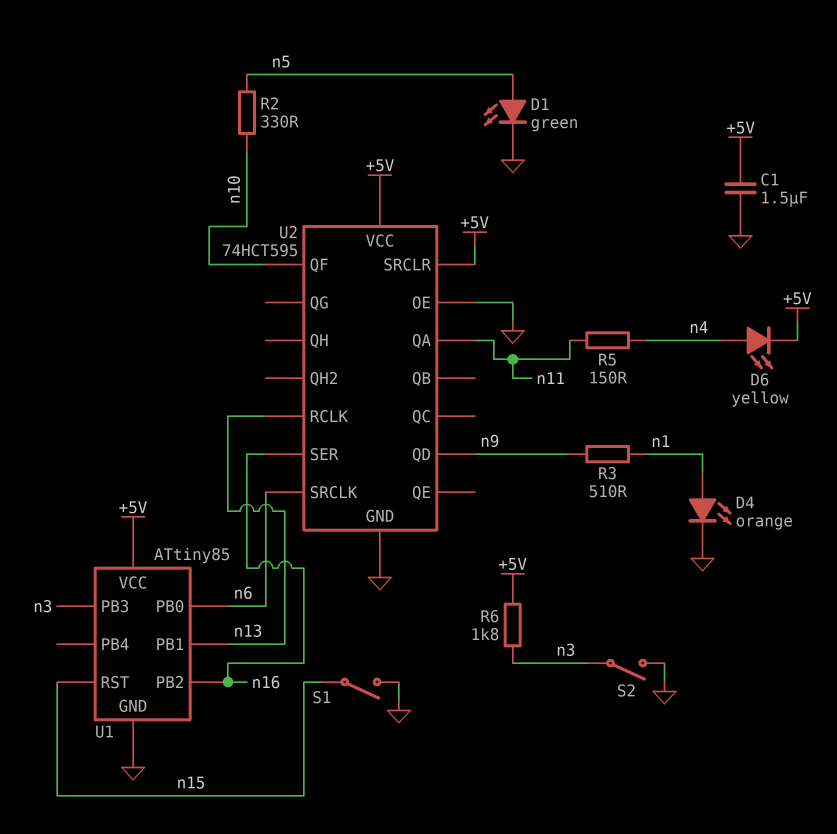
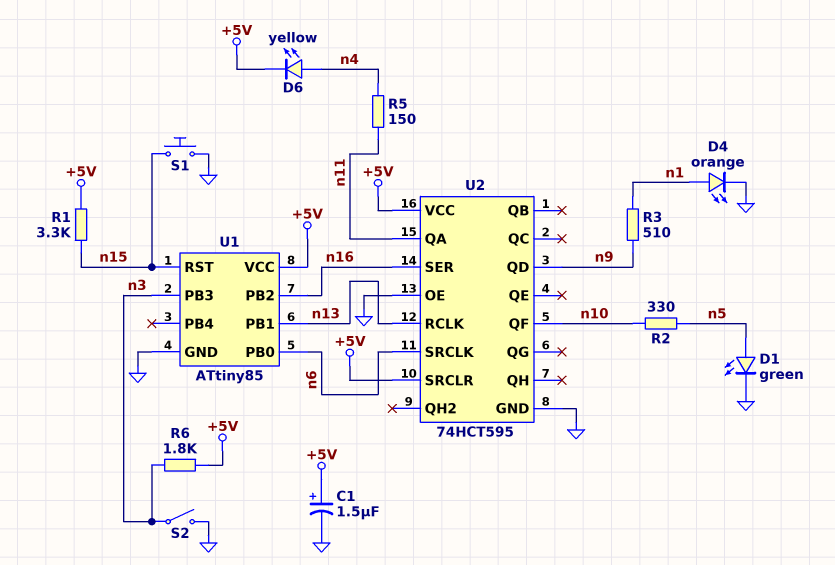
C1: 1.5uF (+5V, GND) -> 1.5uF (plus +5V, minus GND)
R1: none -> 3.3k (+5V, n15)
S1: switch (GND, n15) -> button (GND, n15)

